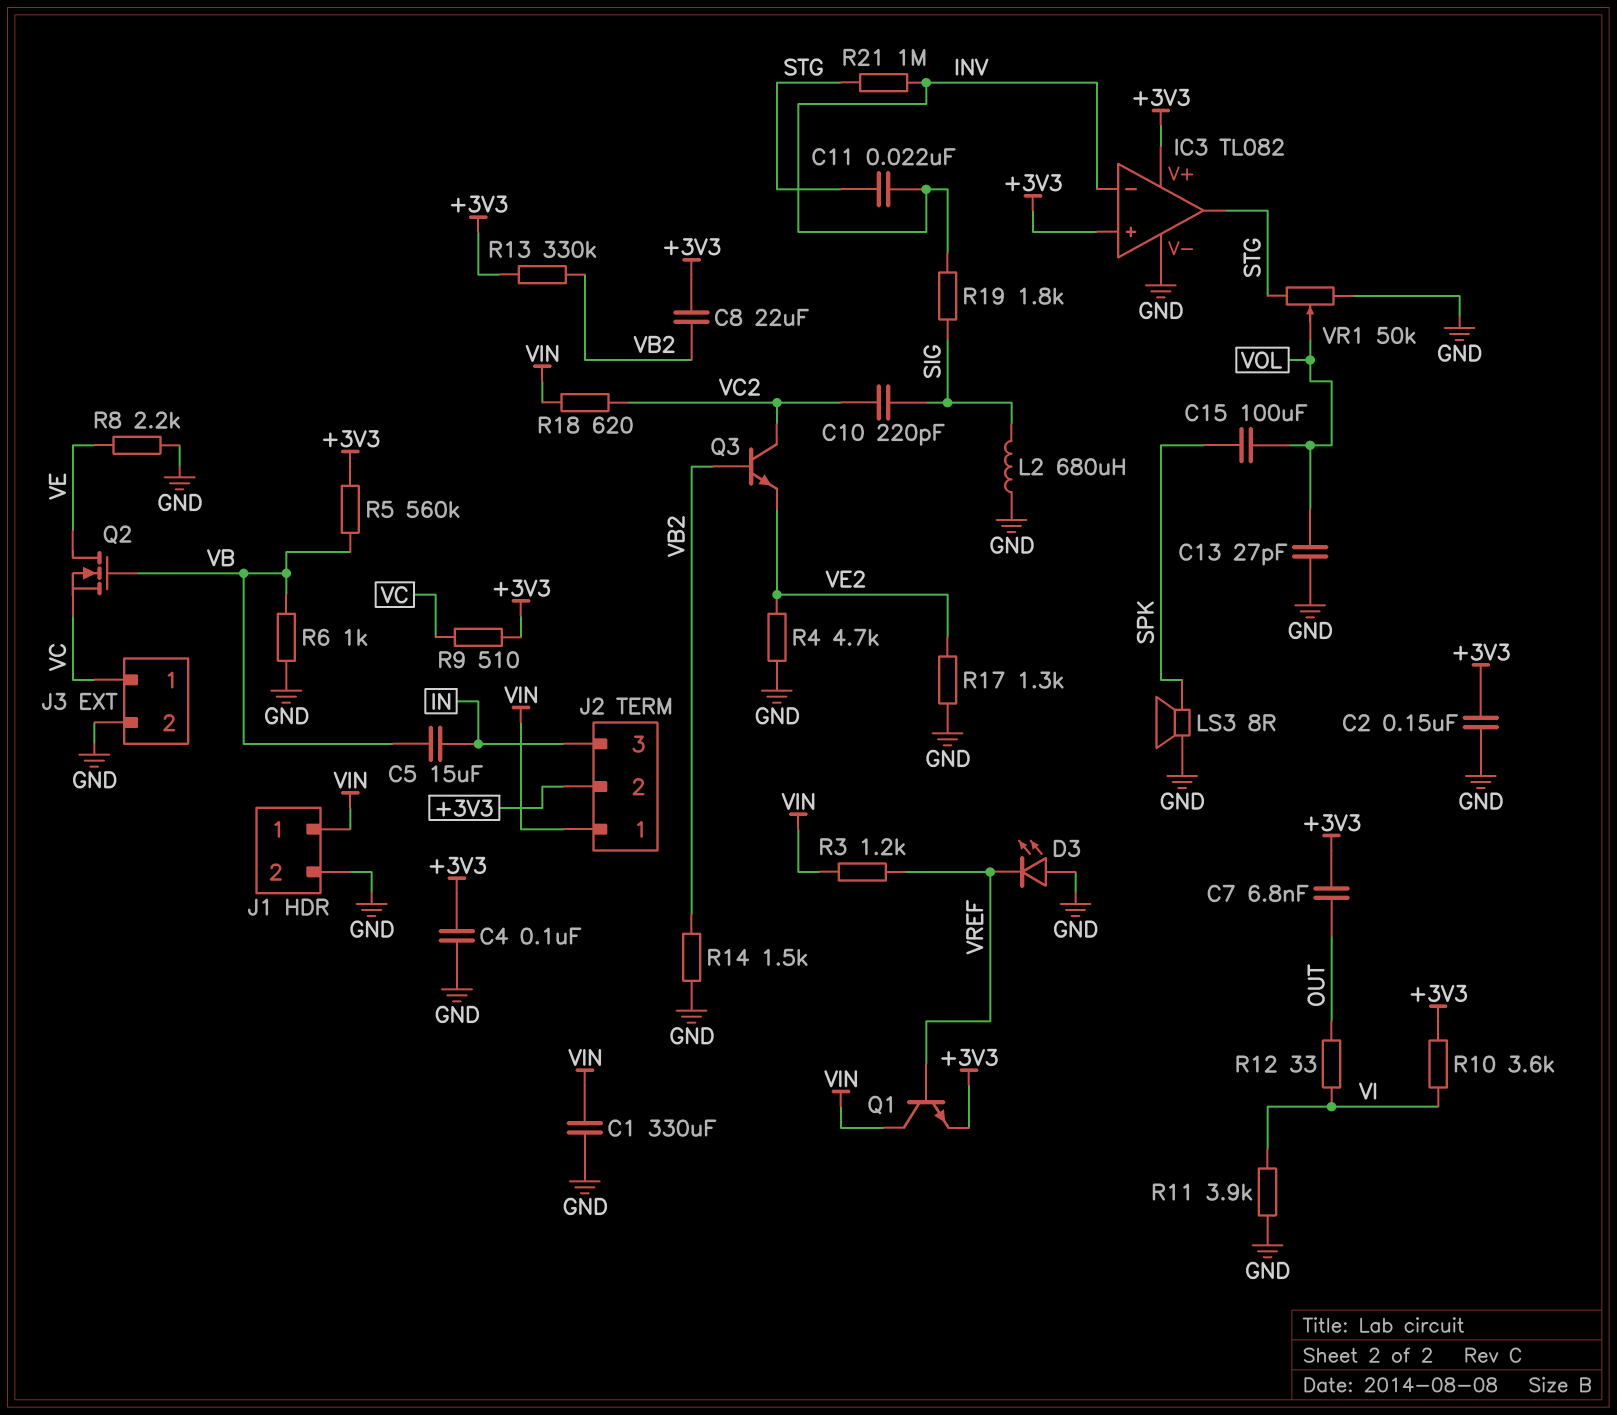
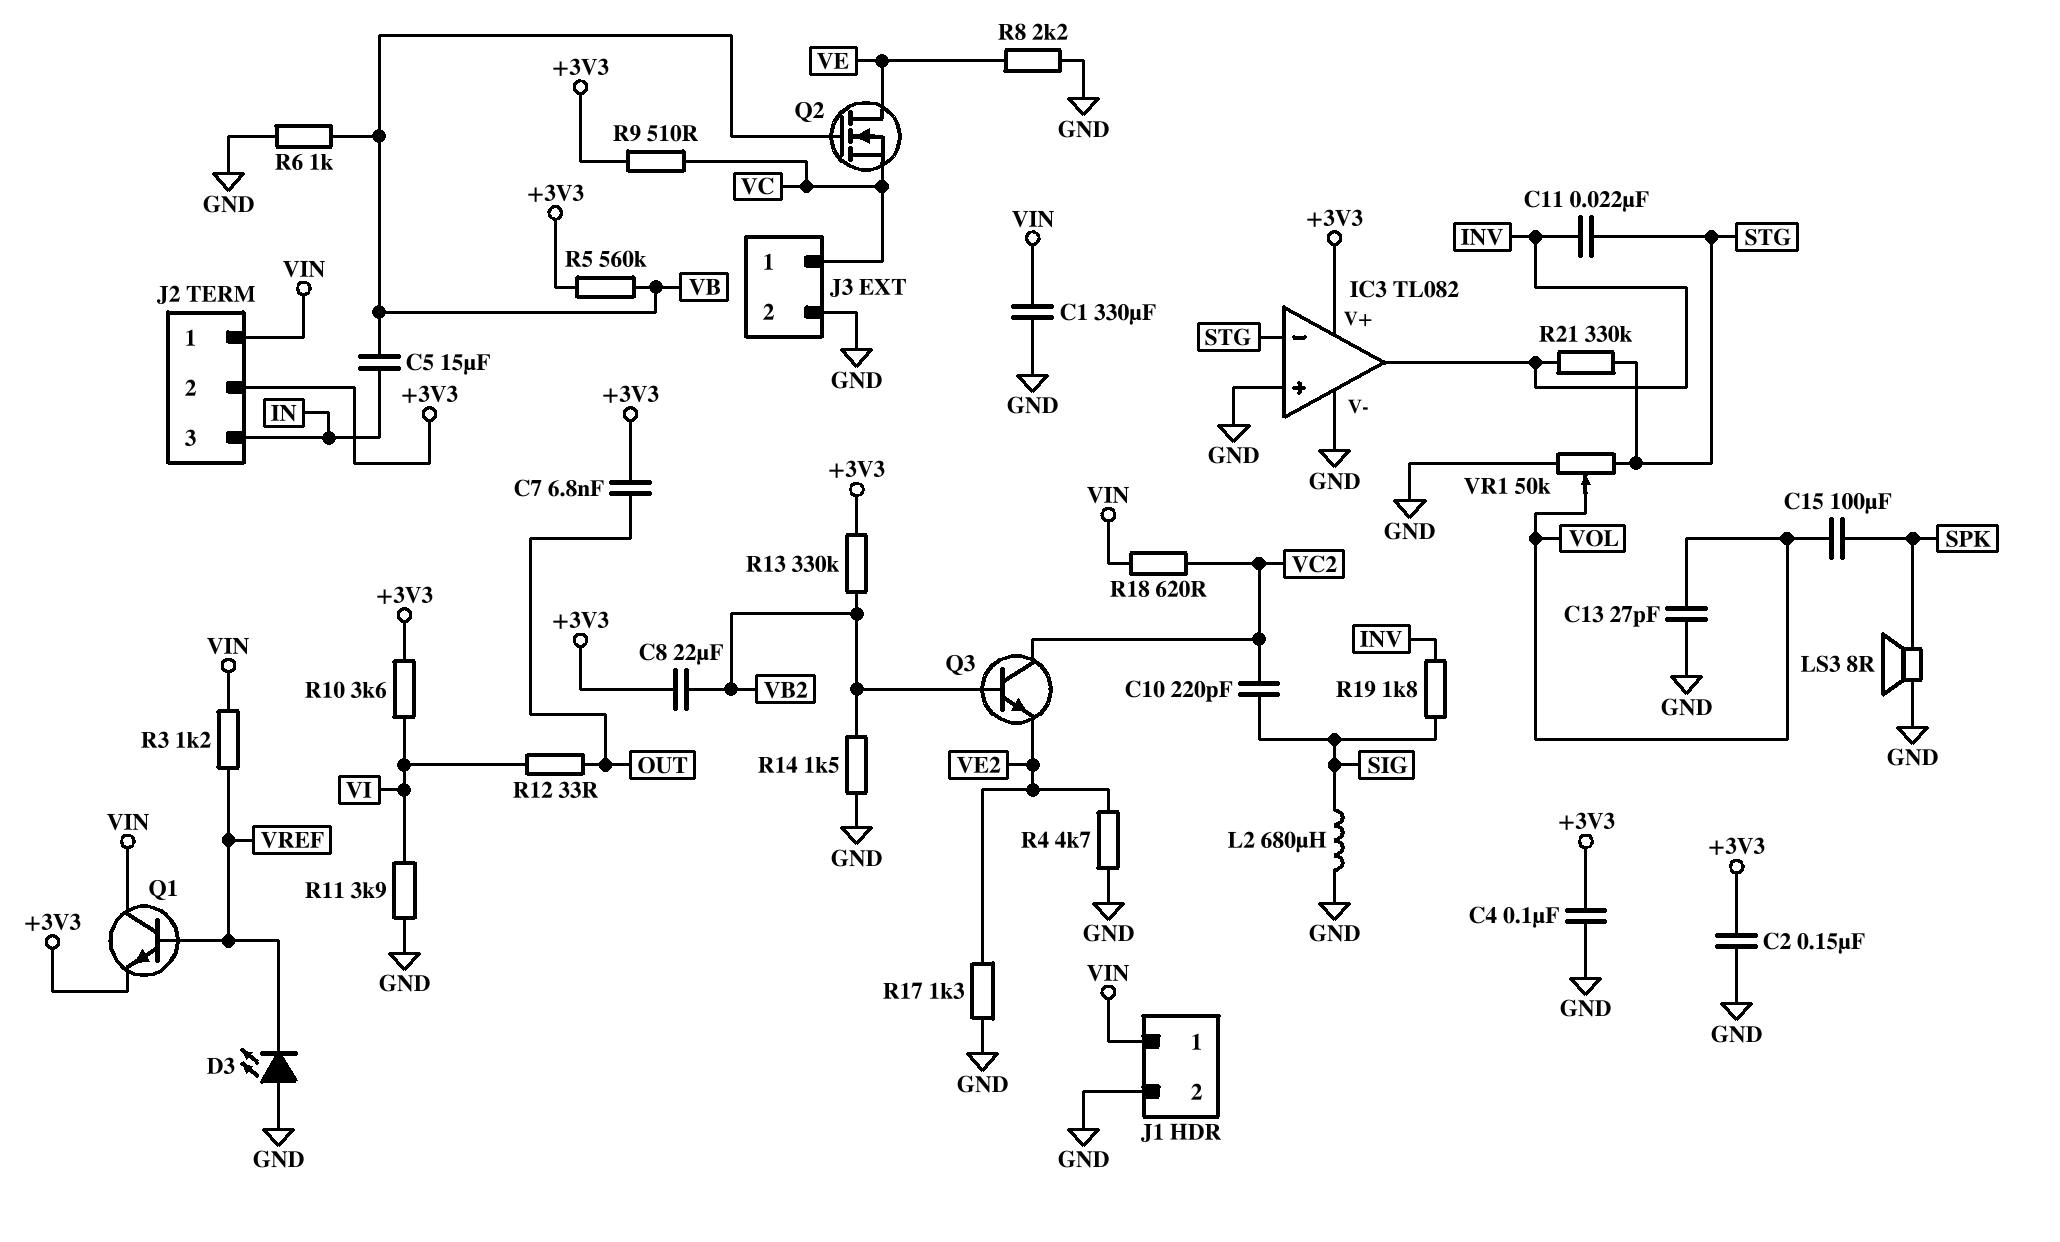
IC3 pin in+: +3V3 -> GND
IC3 pin in-: INV -> STG
IC3 pin out: STG -> INV
R21: 1M (INV, STG) -> 330k (INV, STG)

